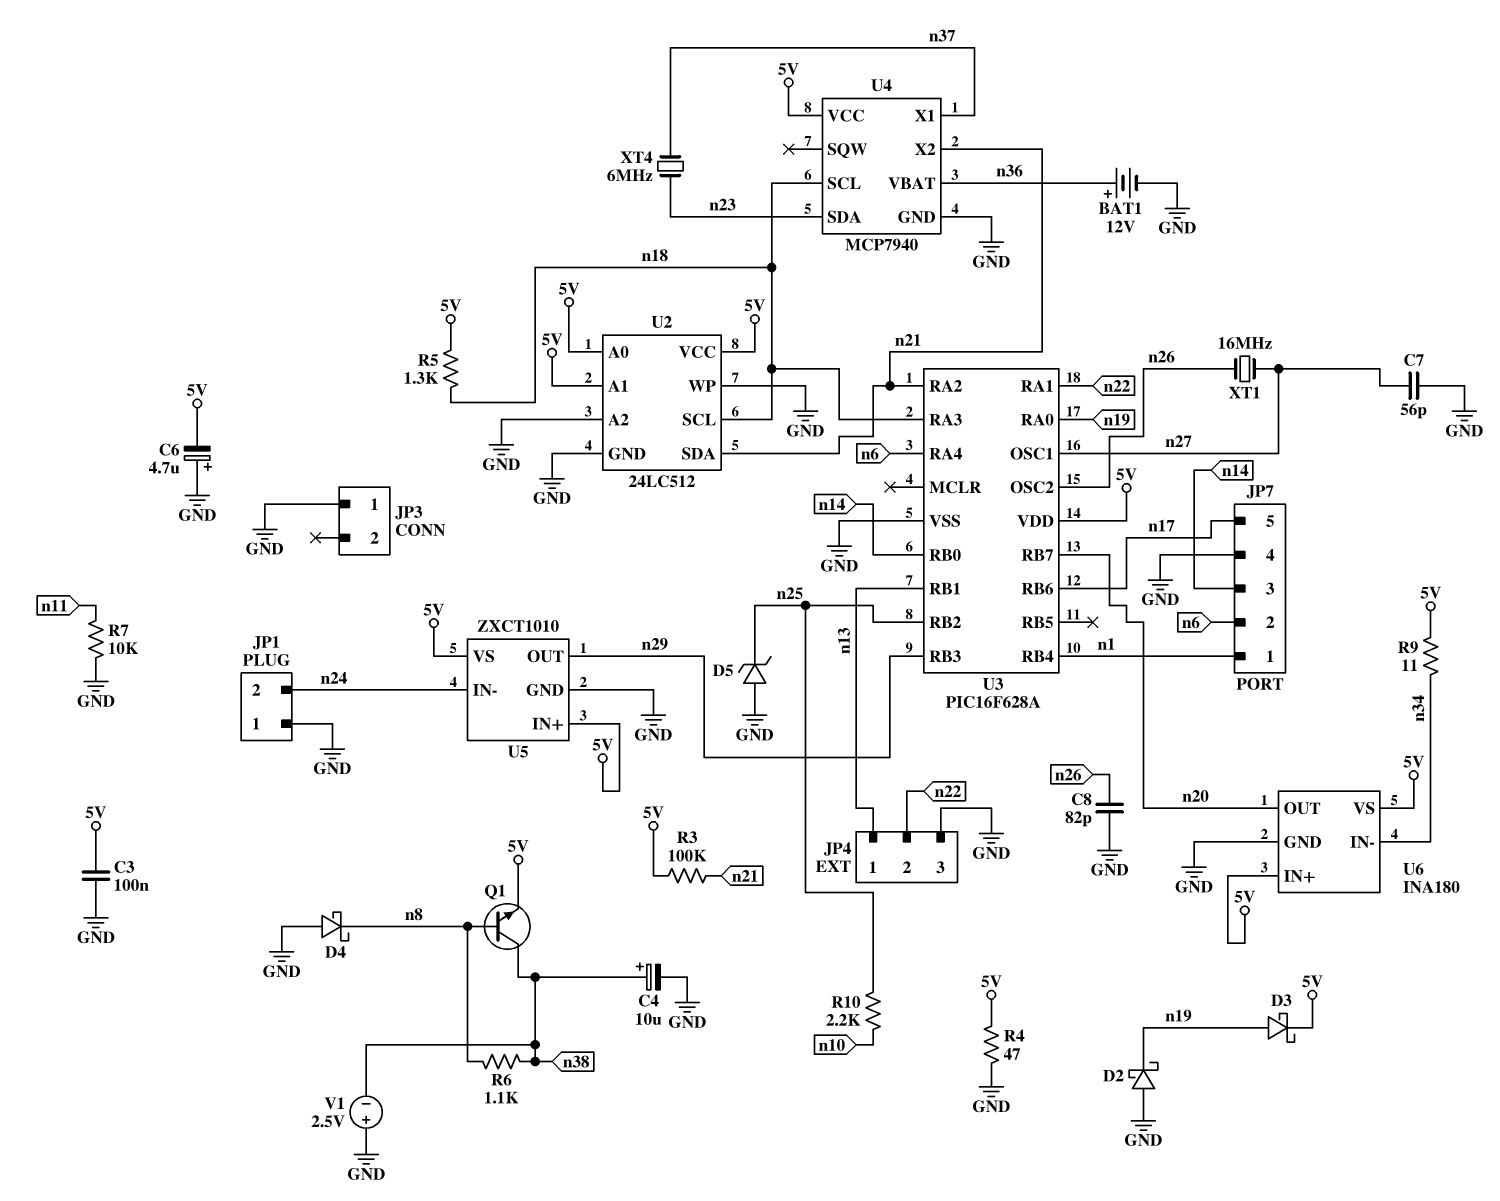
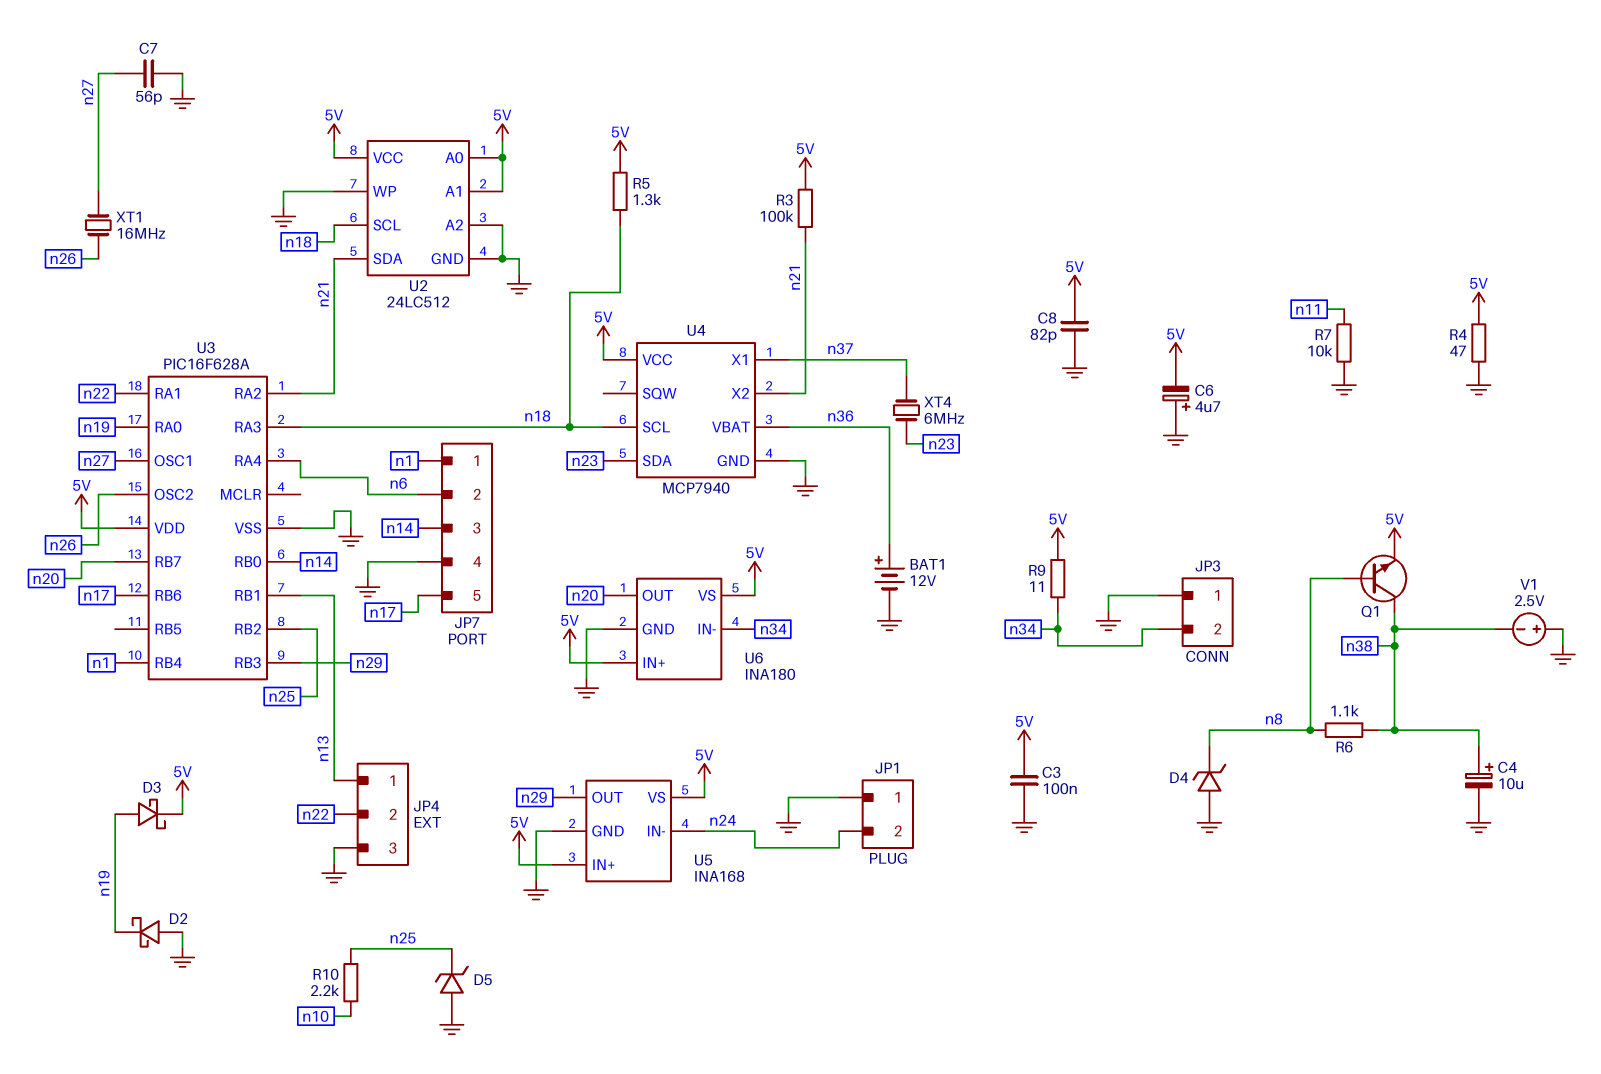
C8: 82pF (GND, n26) -> 82pF (5V, GND)
D4: schottky (A GND, K n8) -> zener (A GND, K n8)
JP3 pin 2: none -> n34
U5: ZXCT1010 -> INA168

